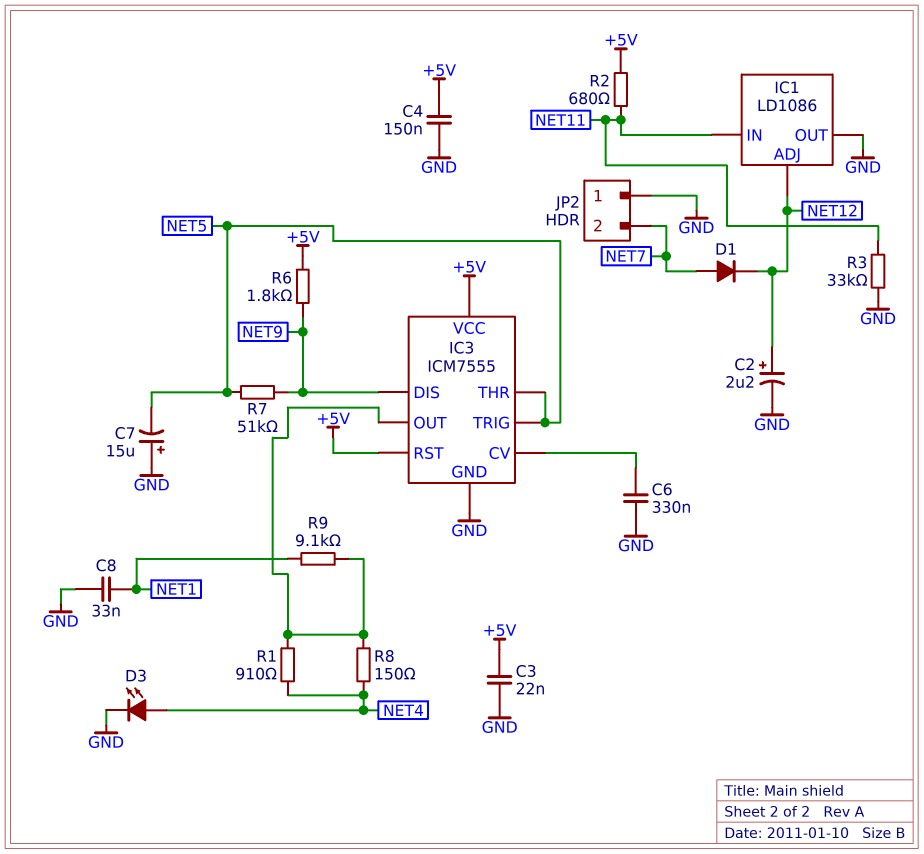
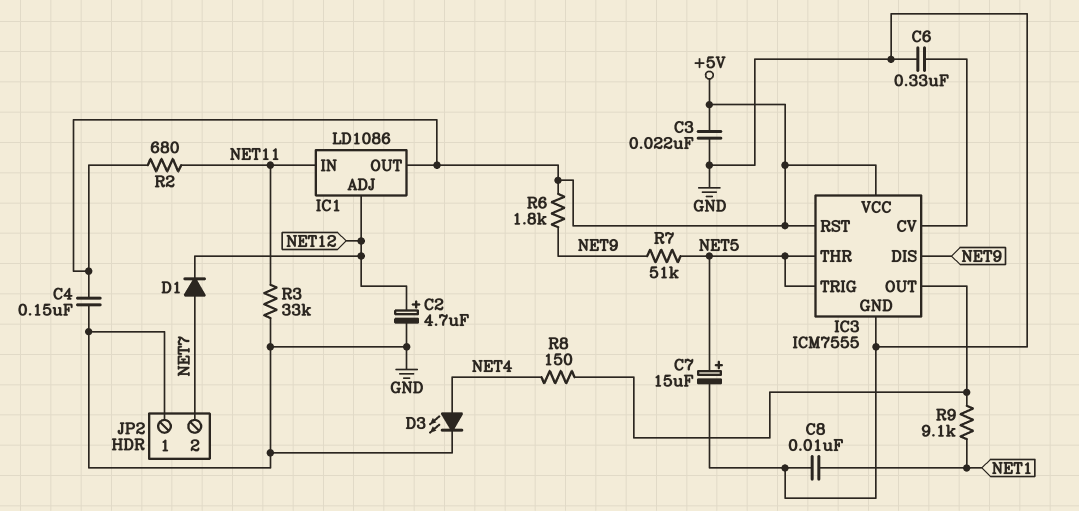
C2: 2.2uF (plus NET12, minus GND) -> 4.7uF (plus NET12, minus GND)
C7: 15uF (plus GND, minus NET5) -> 15uF (plus NET5, minus GND)
C8: 33nF (GND, NET1) -> 10nF (GND, NET1)
IC1 pin OUT: GND -> +5V
R1: 910 (IC3/OUT, NET4) -> none

